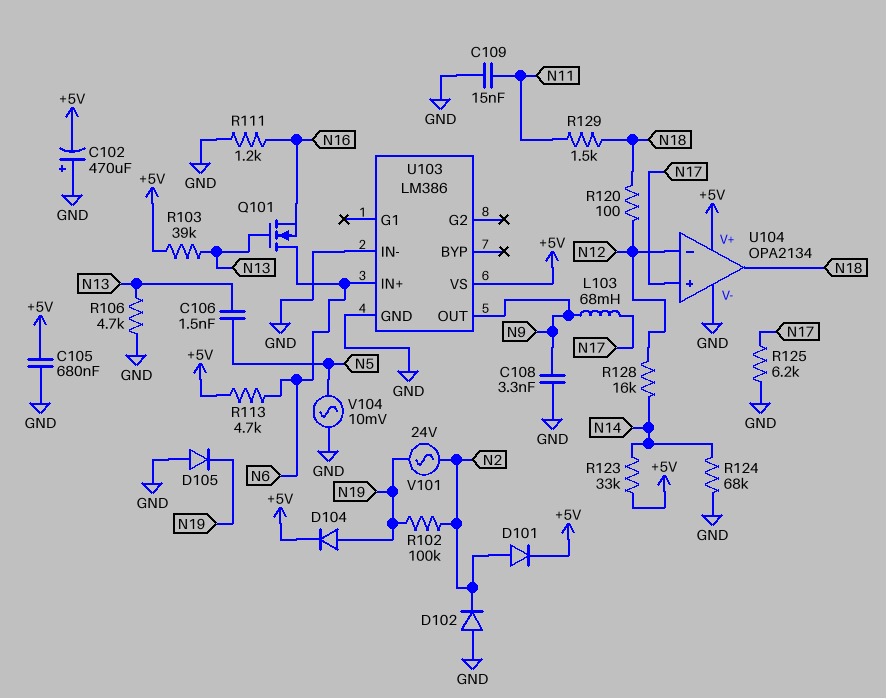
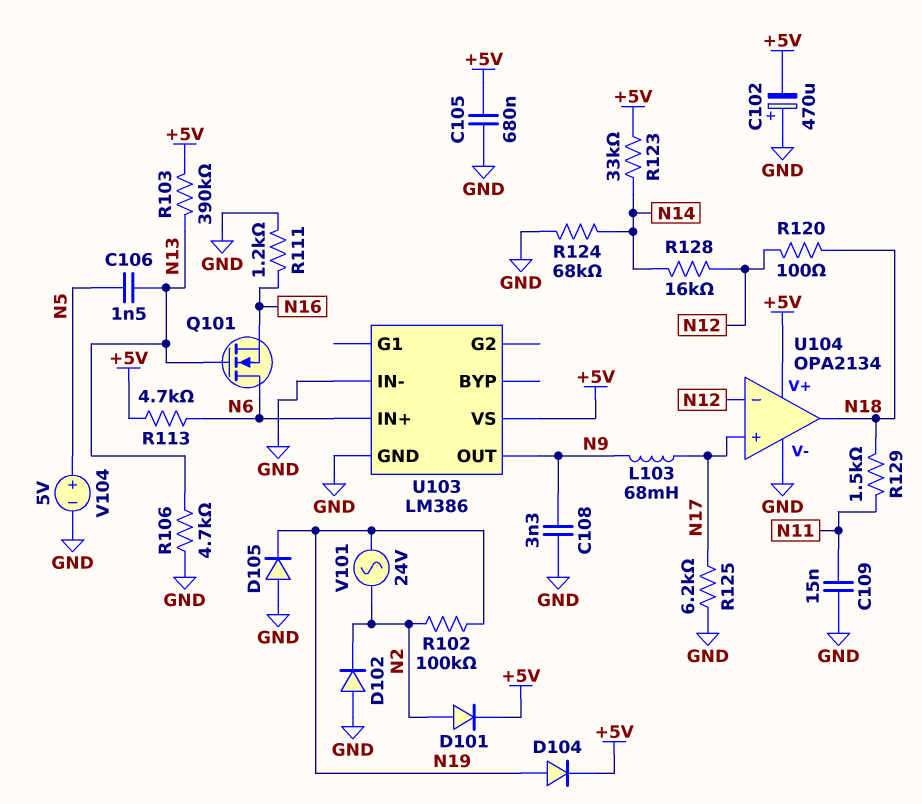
R103: 39k (+5V, N13) -> 390k (+5V, N13)
V104: AC 10mV (GND, N5) -> 5V (plus N5, minus GND)

